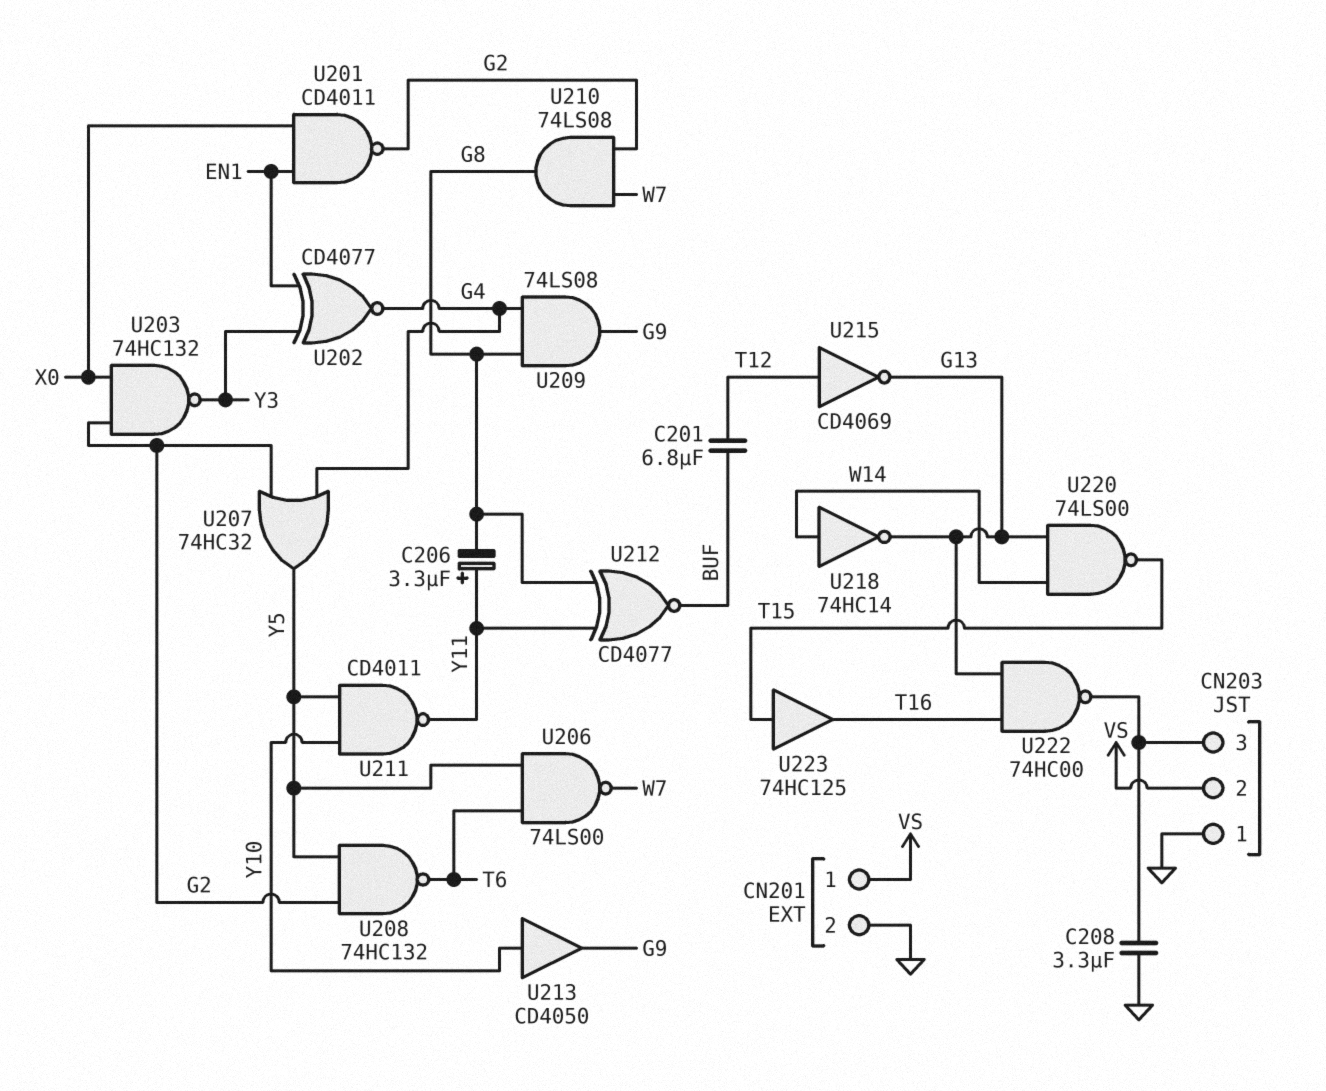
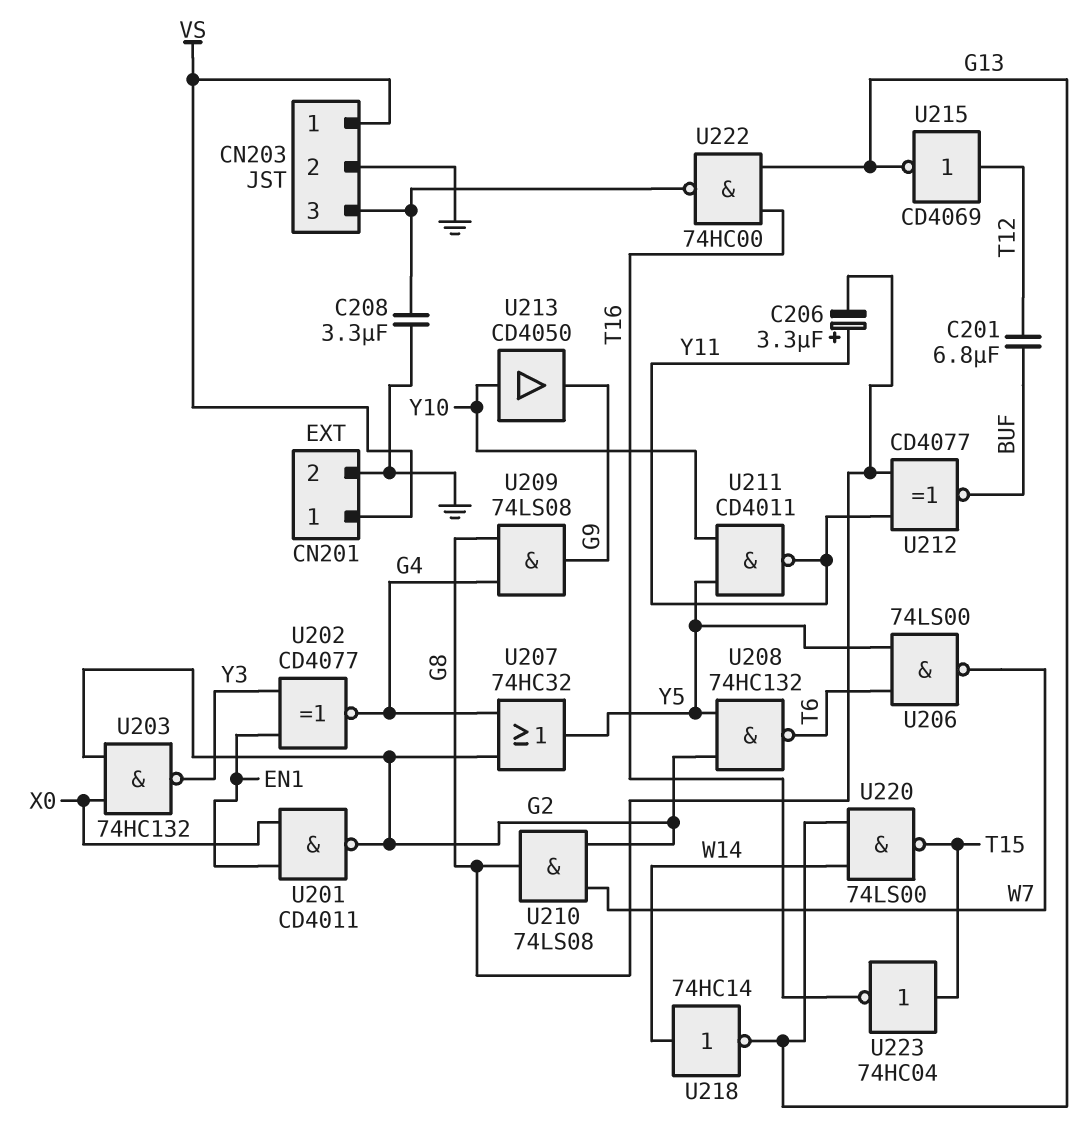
CN203 pin 1: GND -> VS
CN203 pin 2: VS -> GND
U223: buffer 74HC125 (in T15, out T16) -> NOT 74HC04 (in T15, out T16)

